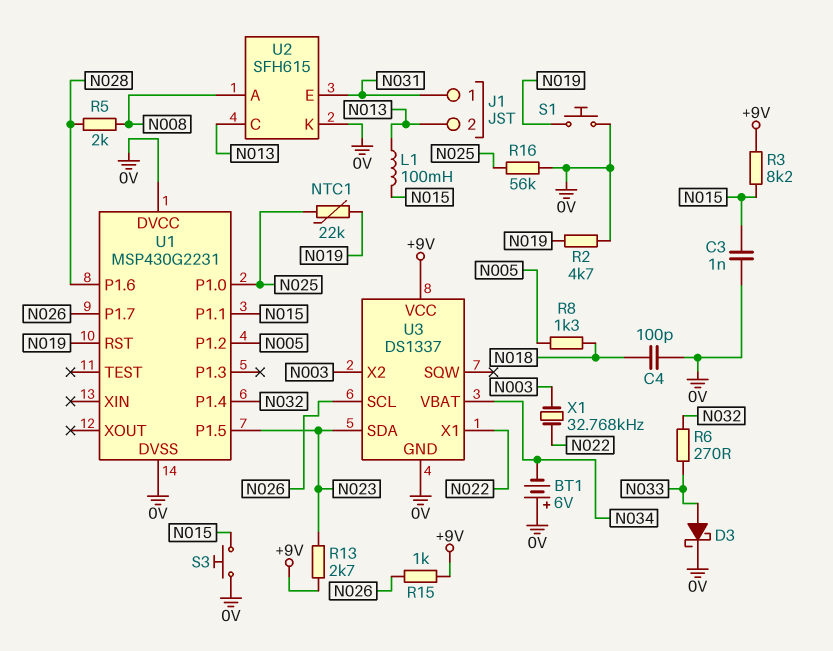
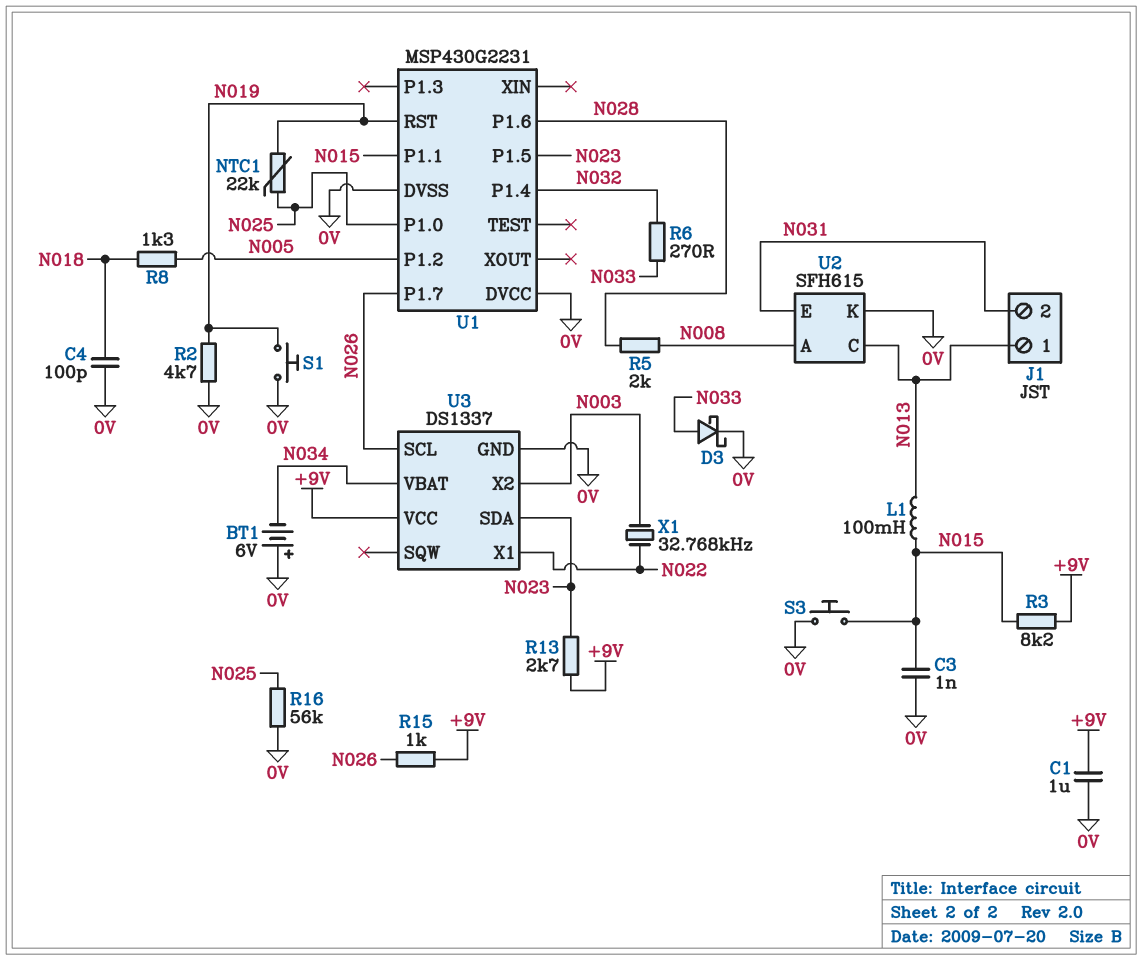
C1: none -> 1uF (+9V, 0V)
J1 pin 1: N031 -> N013
J1 pin 2: N013 -> N031

